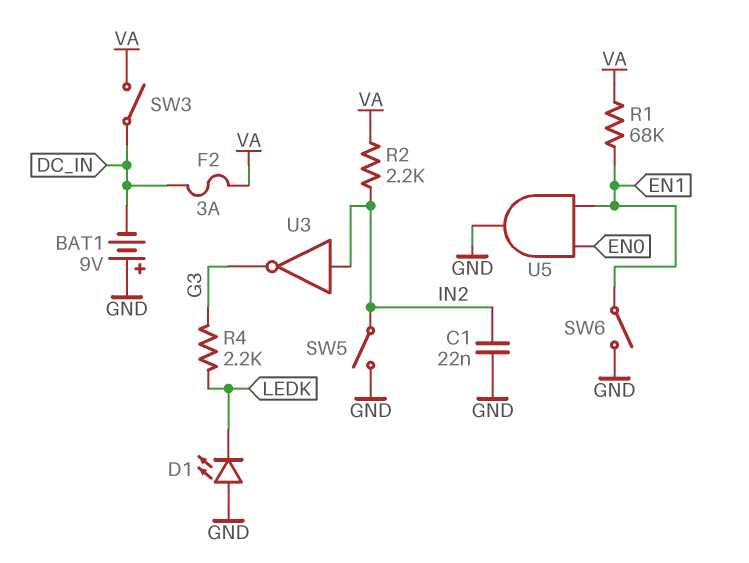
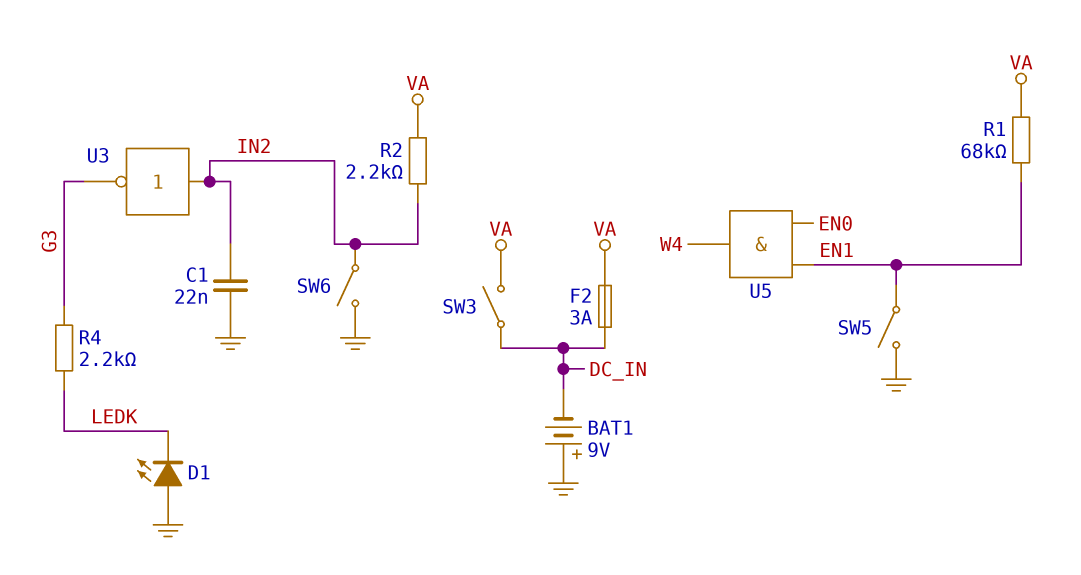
SW5: switch (GND, IN2) -> switch (EN1, GND)
SW6: switch (EN1, GND) -> switch (GND, IN2)
U5: AND (in EN0, in EN1, out GND) -> AND (in EN0, in EN1, out W4)

